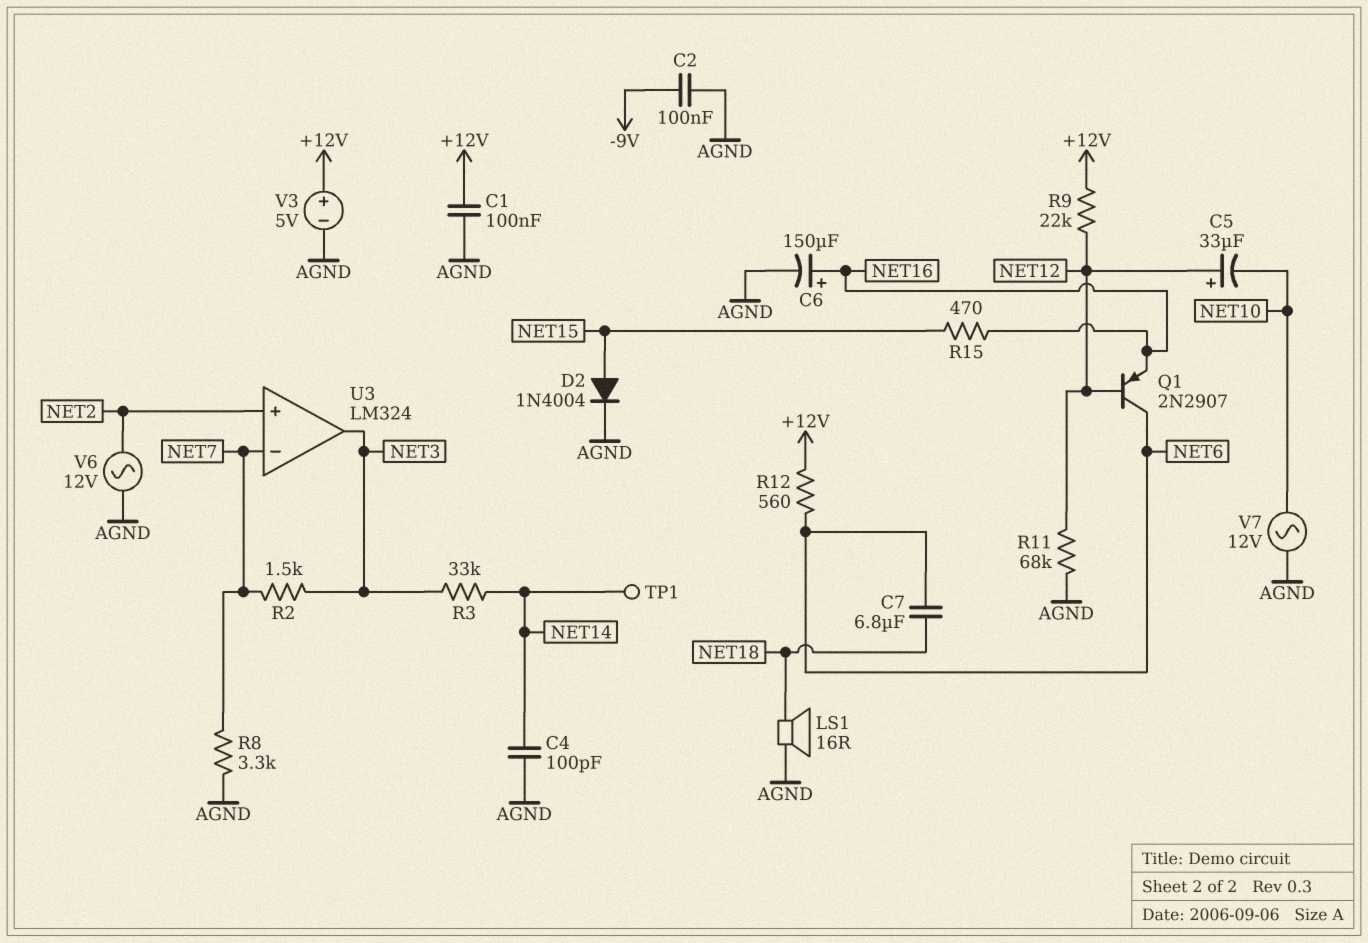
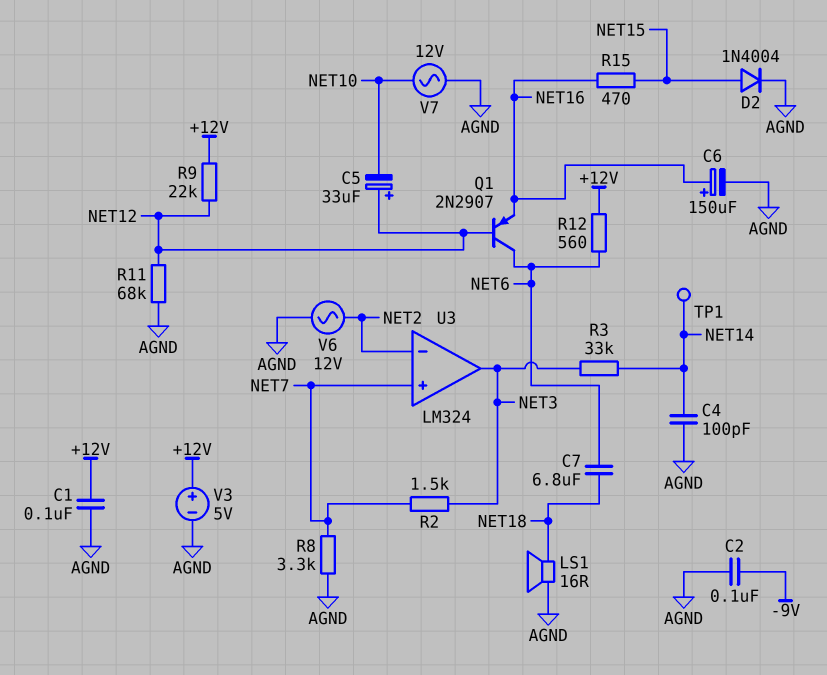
U3 pin in+: NET2 -> NET7
U3 pin in-: NET7 -> NET2

